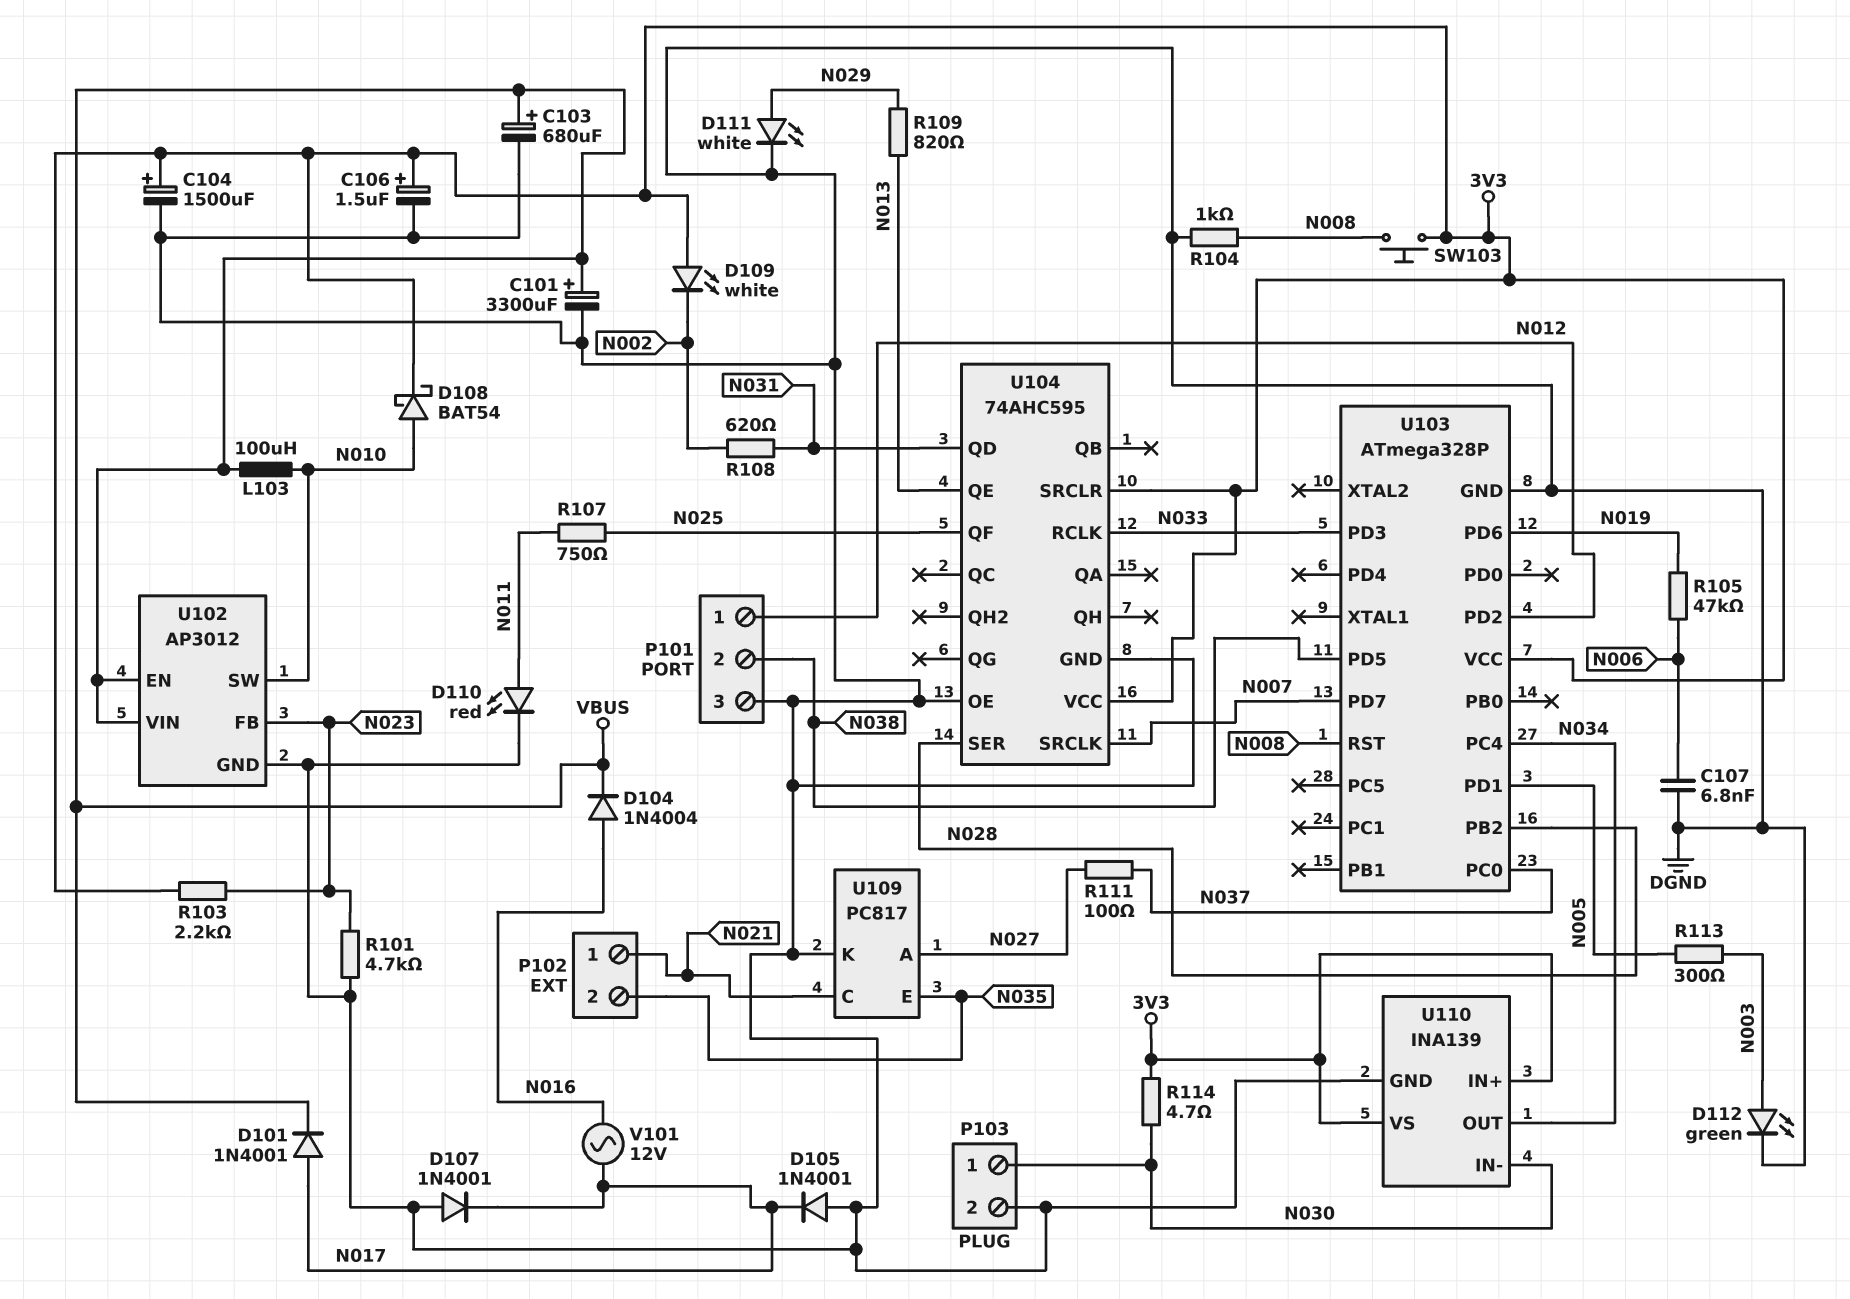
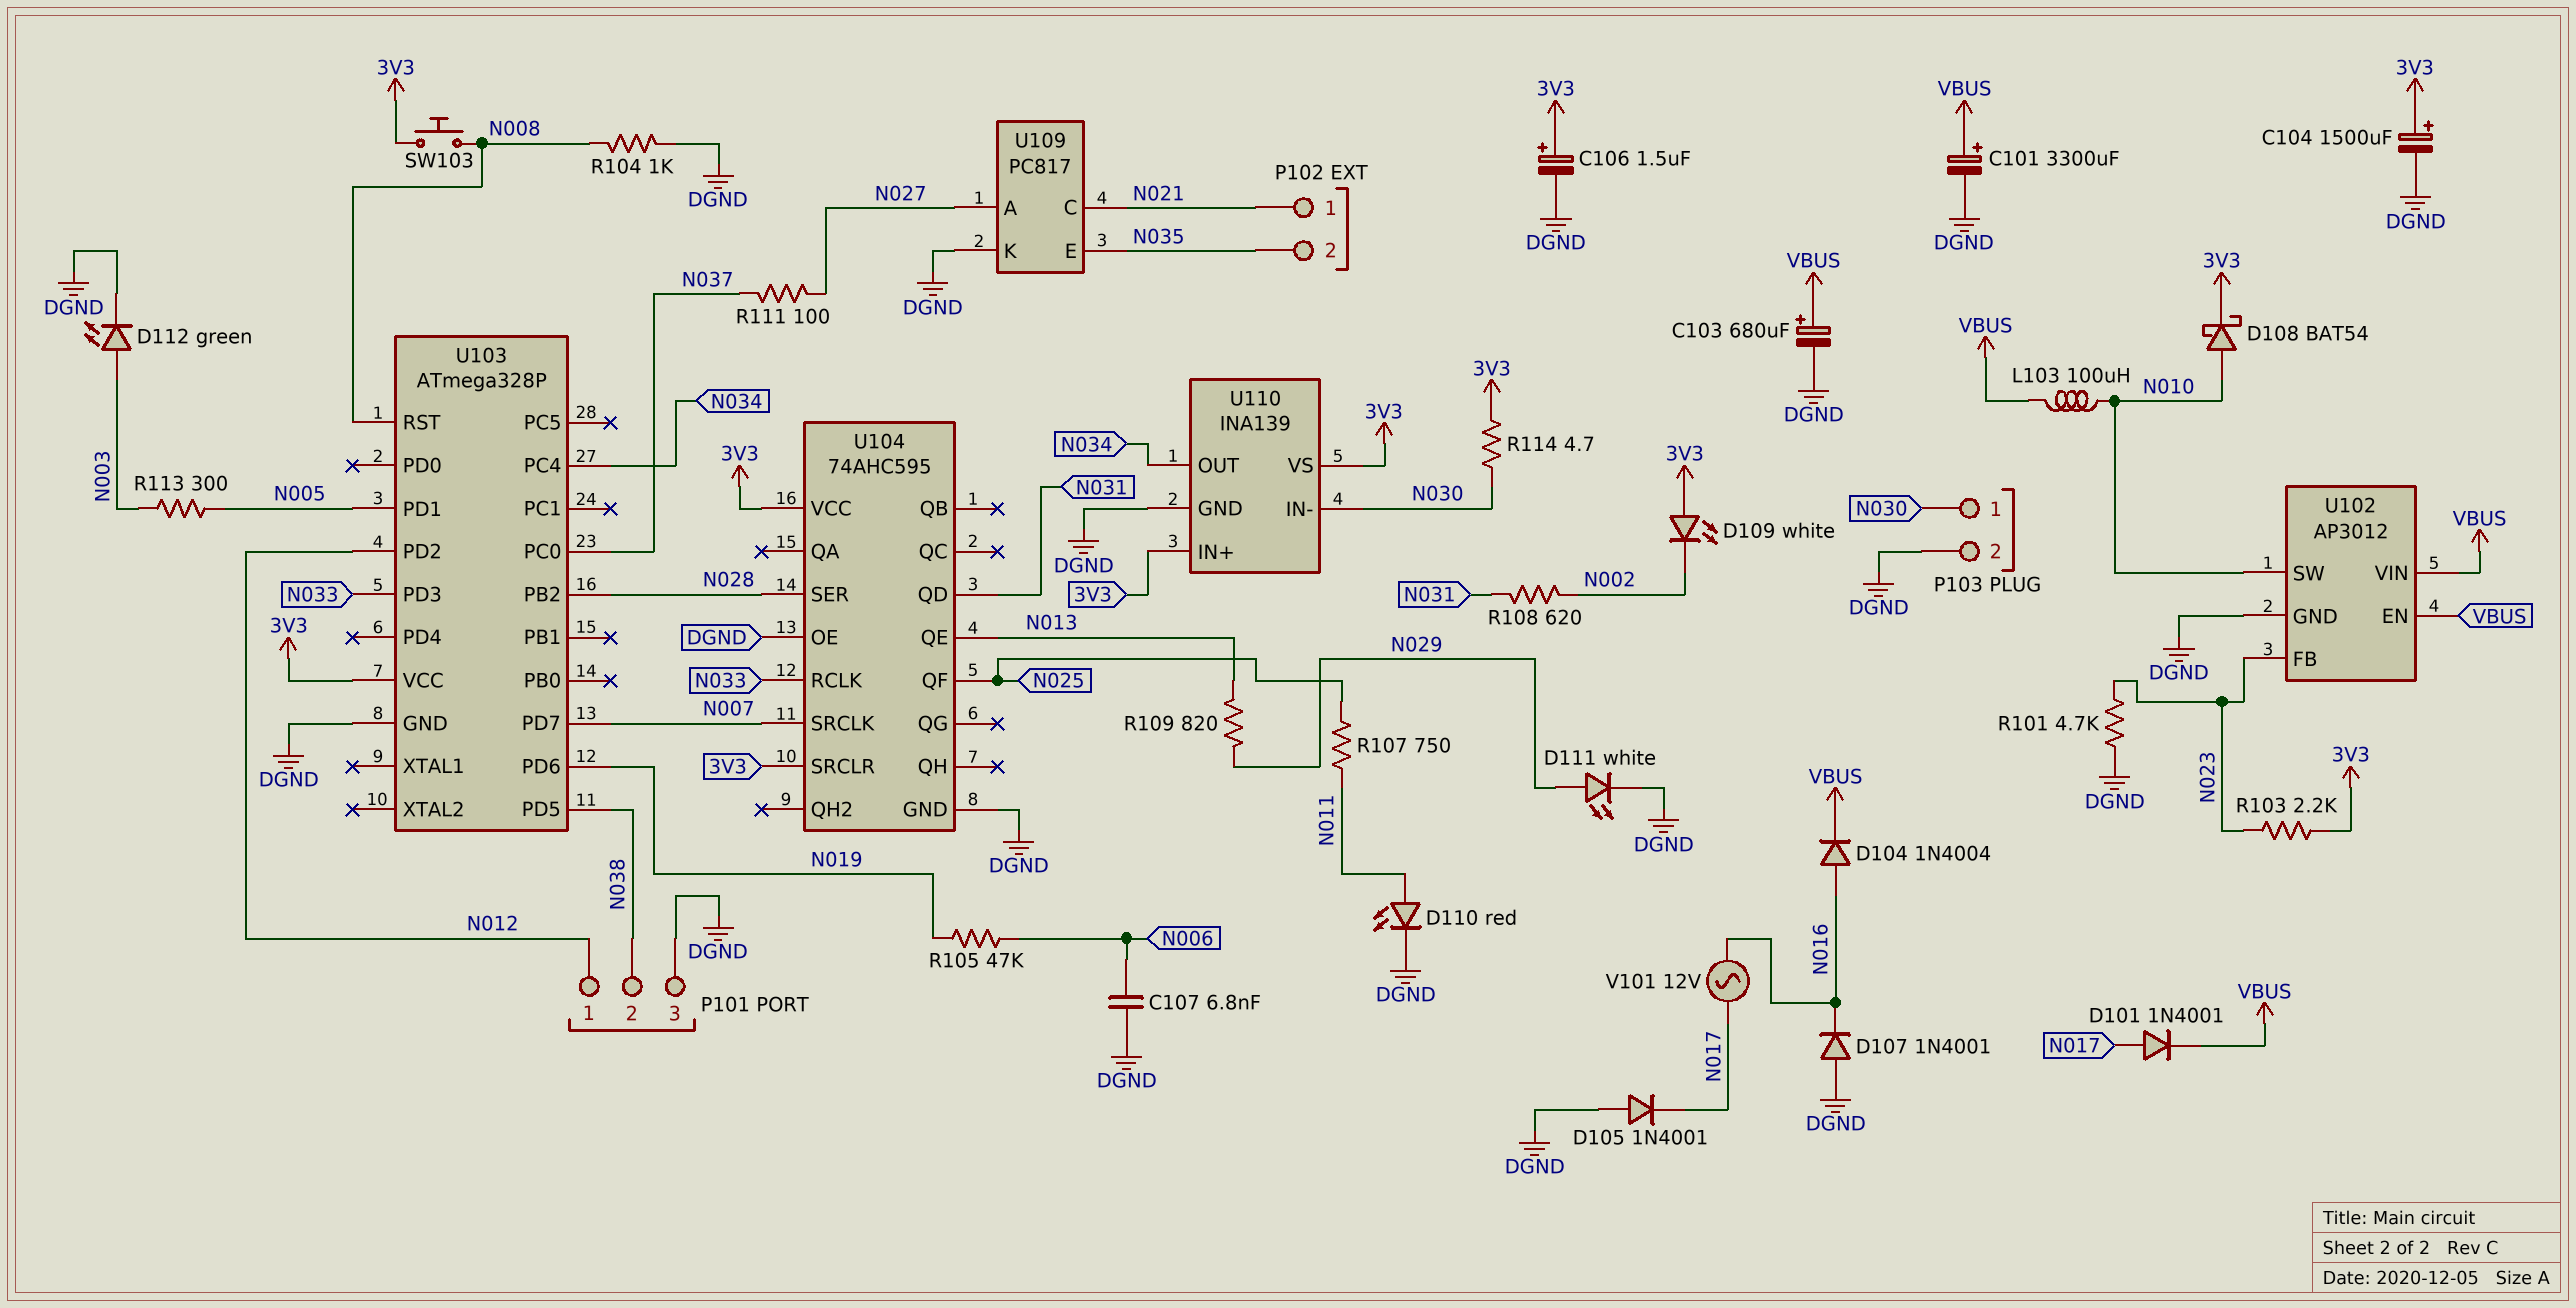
D107: diode 1N4001 (A DGND, K N017) -> diode 1N4001 (A DGND, K N016)

